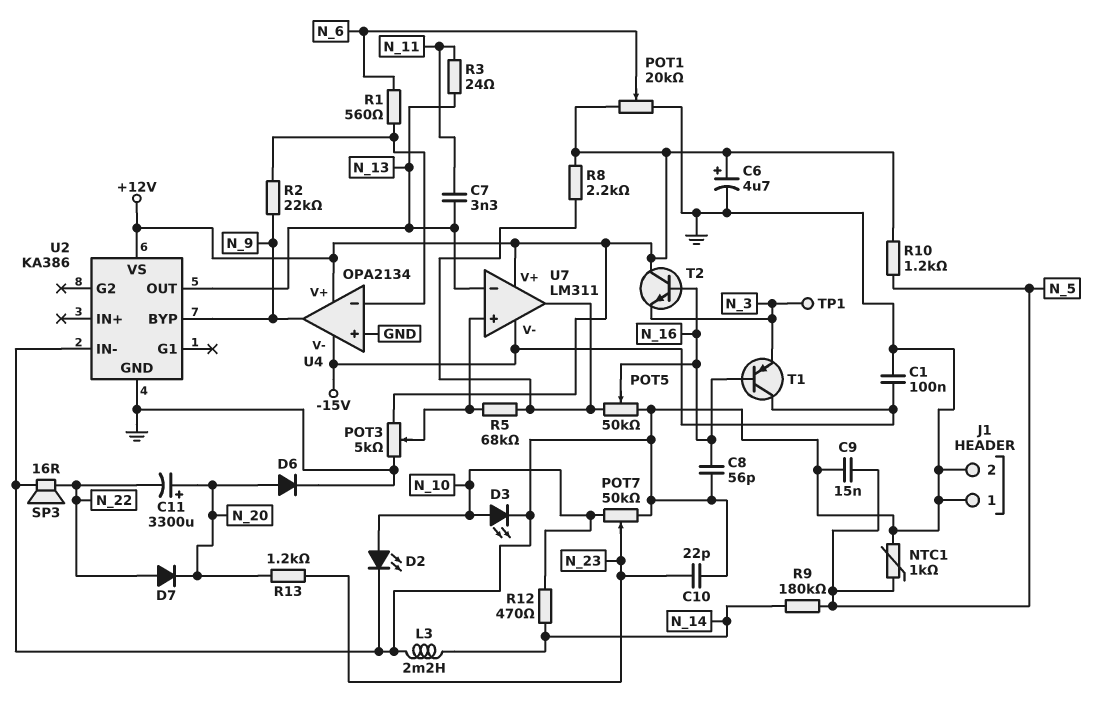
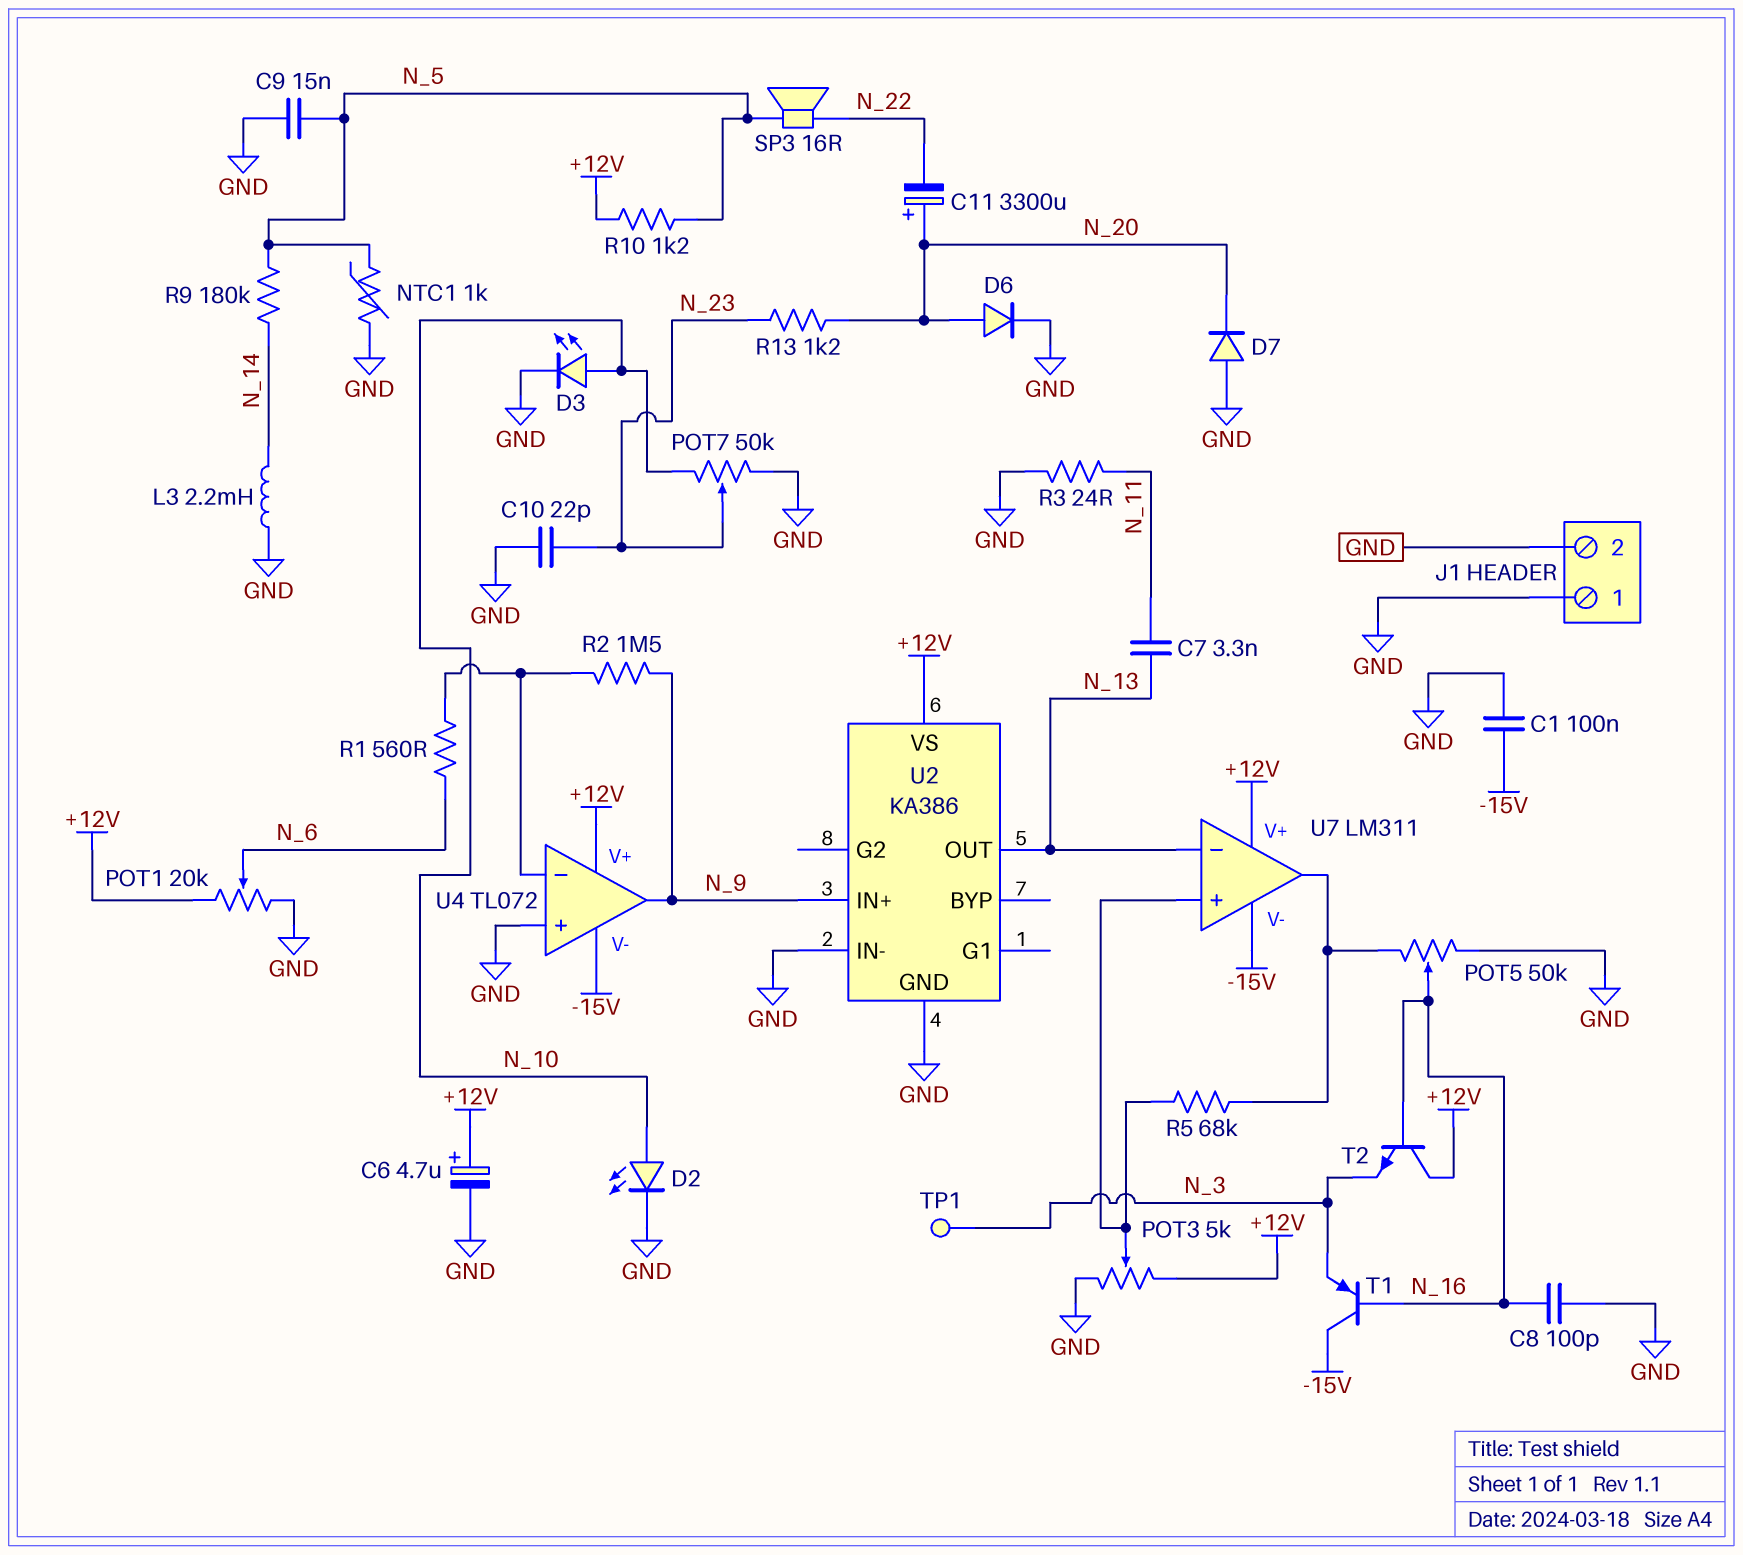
C8: 56pF (GND, N_16) -> 100pF (GND, N_16)
D7: diode (A N_22, K N_20) -> diode (A GND, K N_20)
R2: 22k (N_9, U4/in-) -> 1.5M (N_9, U4/in-)
R3: 24 (N_11, N_13) -> 24 (GND, N_11)
R8: 2.2k (+12V, U7/out) -> none
R12: 470 (N_10, N_14) -> none
SP3: speaker 16R (GND, N_22) -> speaker 16R (N_5, N_22)
U2 pin BYP: N_9 -> none
U2 pin IN+: none -> N_9
U4: OPA2134 -> TL072

